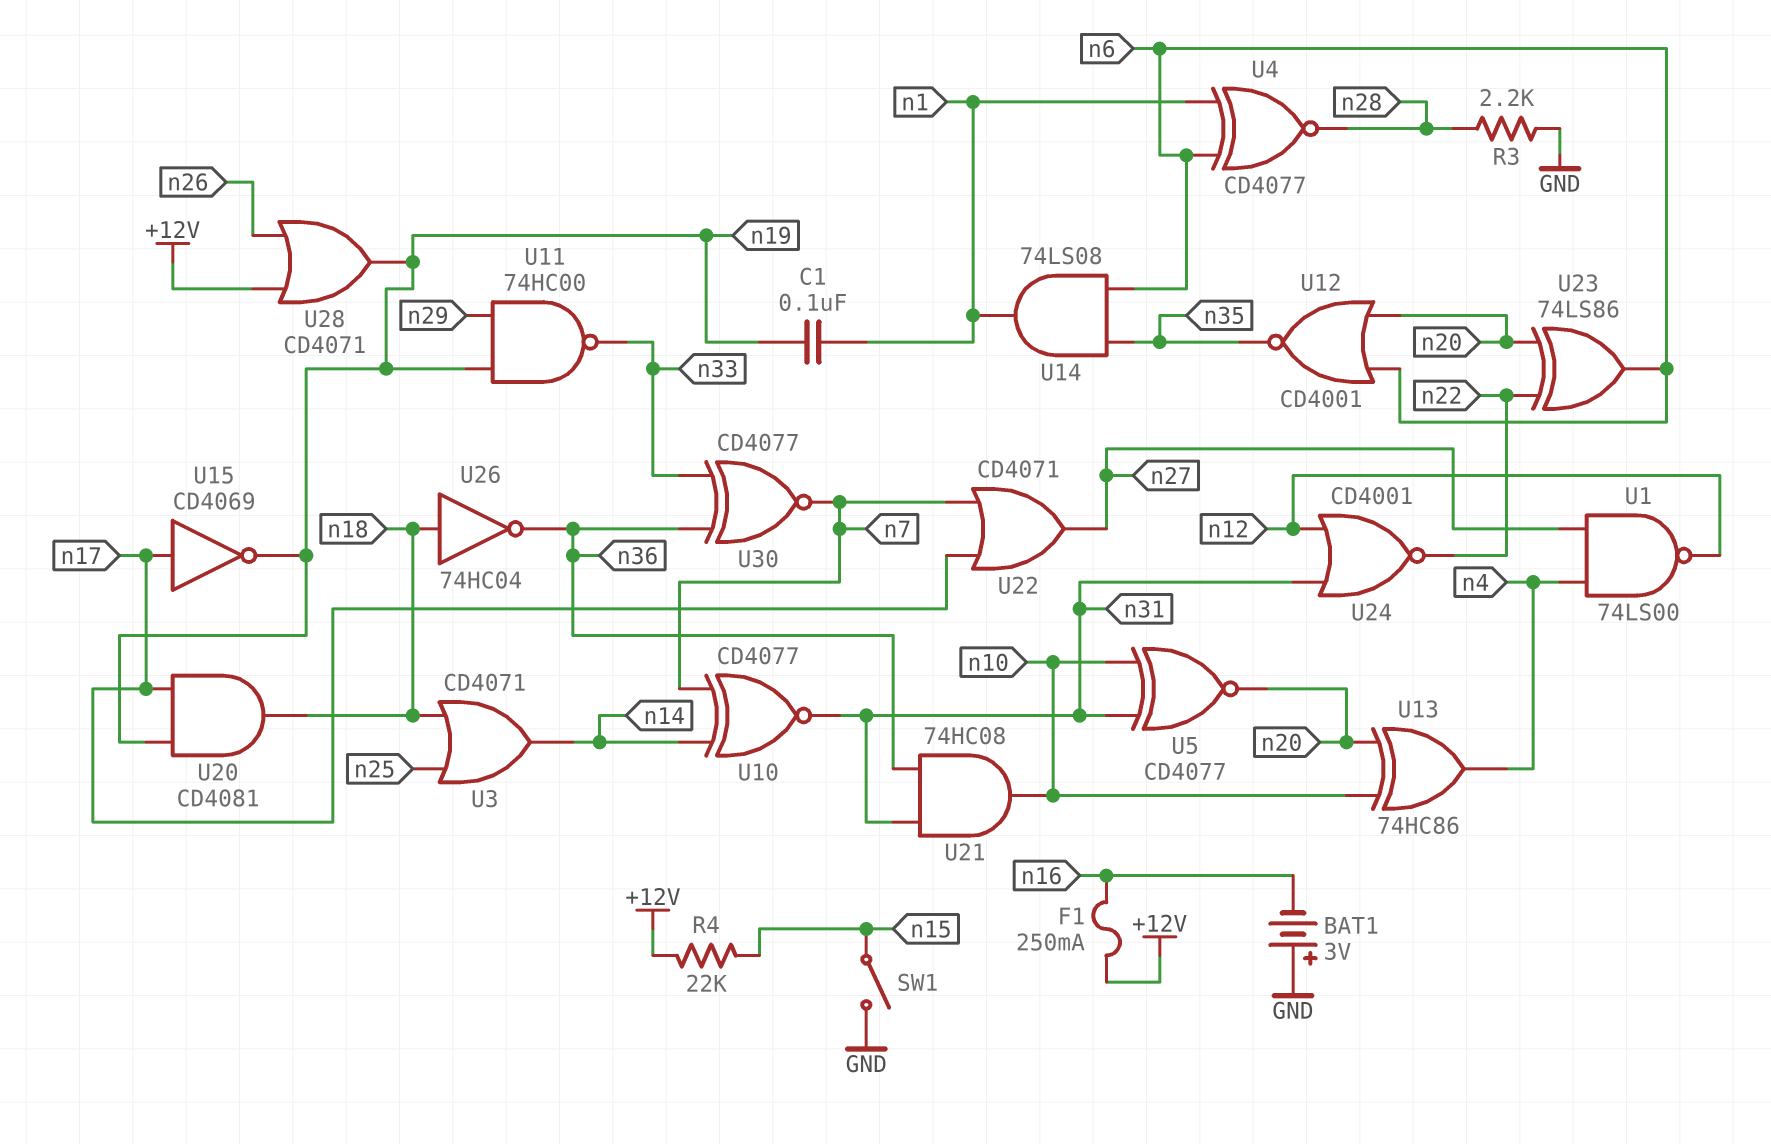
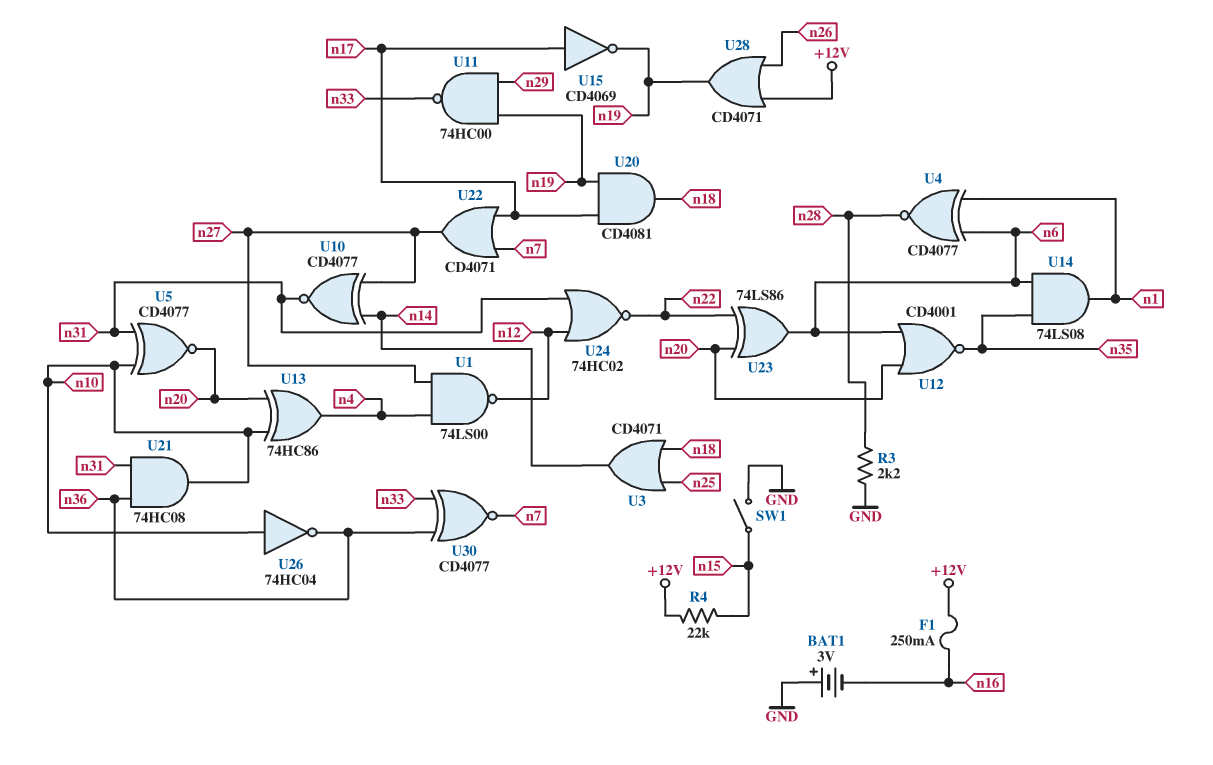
C1: 100nF (n1, n19) -> none
U10: XNOR CD4077 (in n7, in n14, out n31) -> XNOR CD4077 (in n14, in n27, out n31)
U24: NOR CD4001 (in n12, in n31, out n22) -> NOR 74HC02 (in n12, in n31, out n22)
U26: NOT 74HC04 (in n18, out n36) -> NOT 74HC04 (in n10, out n36)

